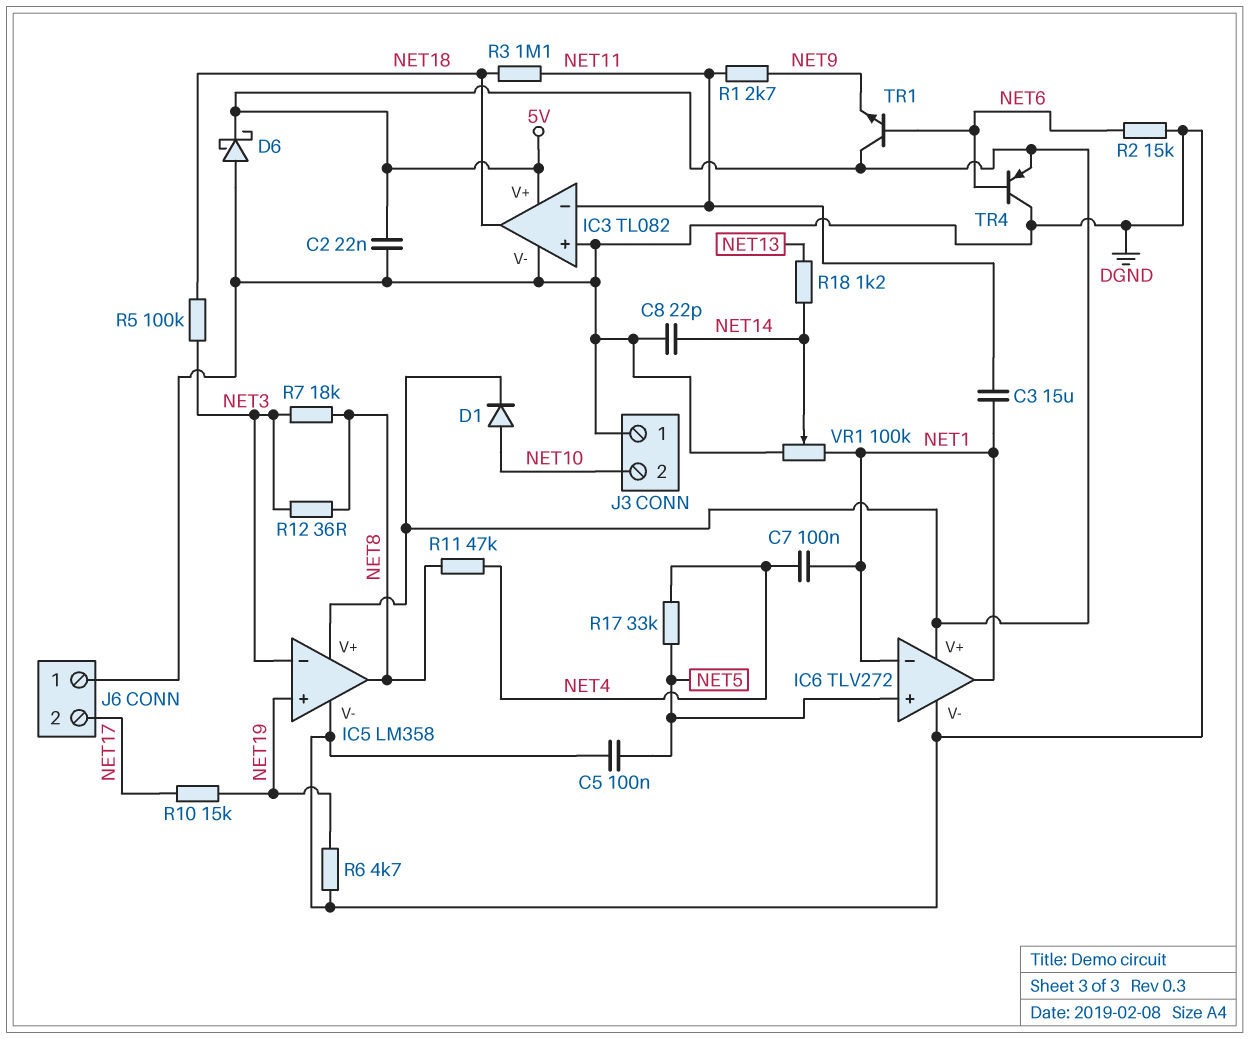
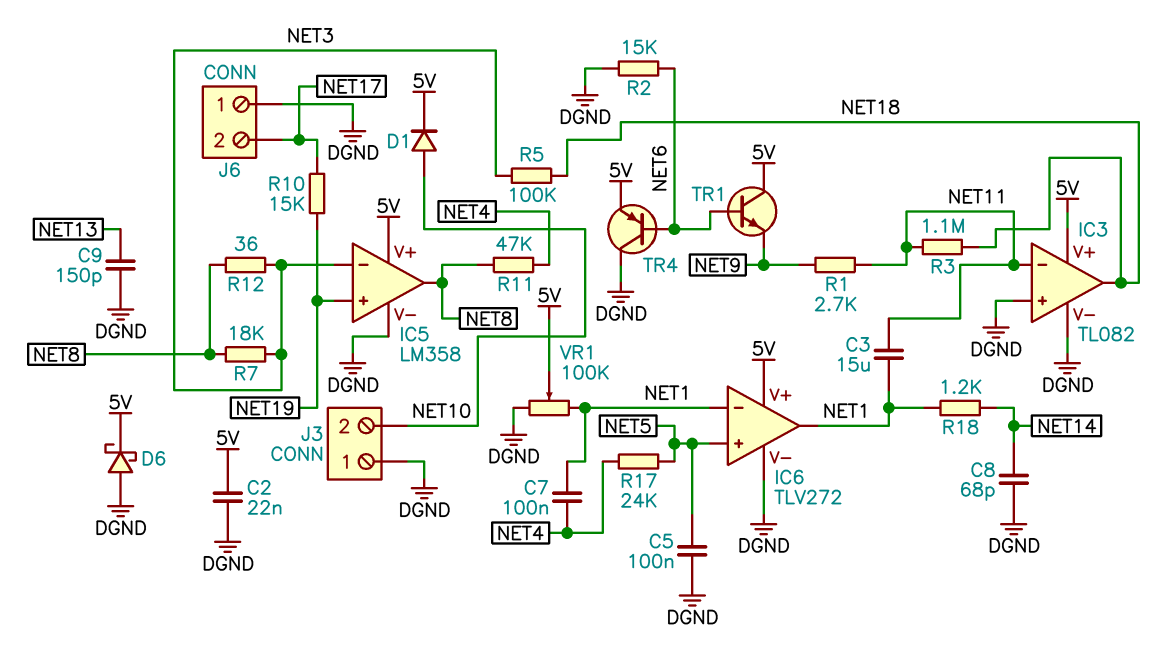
C8: 22pF (DGND, NET14) -> 68pF (DGND, NET14)
C9: none -> 150pF (DGND, NET13)
R6: 4.7k (DGND, NET19) -> none
R17: 33k (NET4, NET5) -> 24k (NET4, NET5)
R18: 1.2k (NET13, NET14) -> 1.2k (NET1, NET14)
VR1: 100k (DGND, NET1, wiper NET14) -> 100k (DGND, NET1, wiper 5V)

